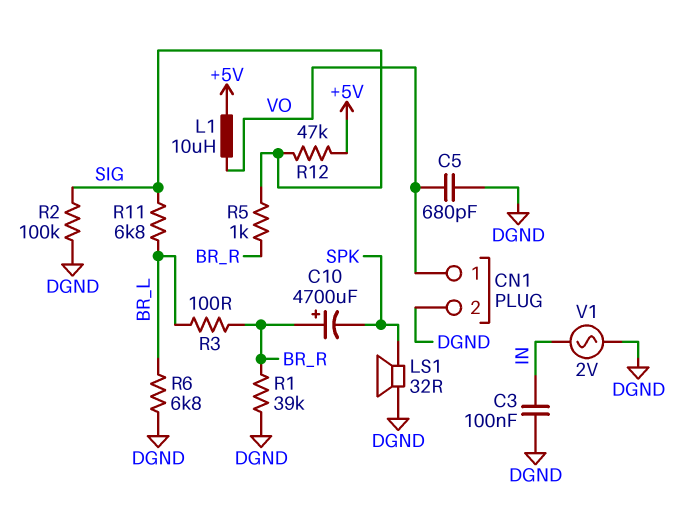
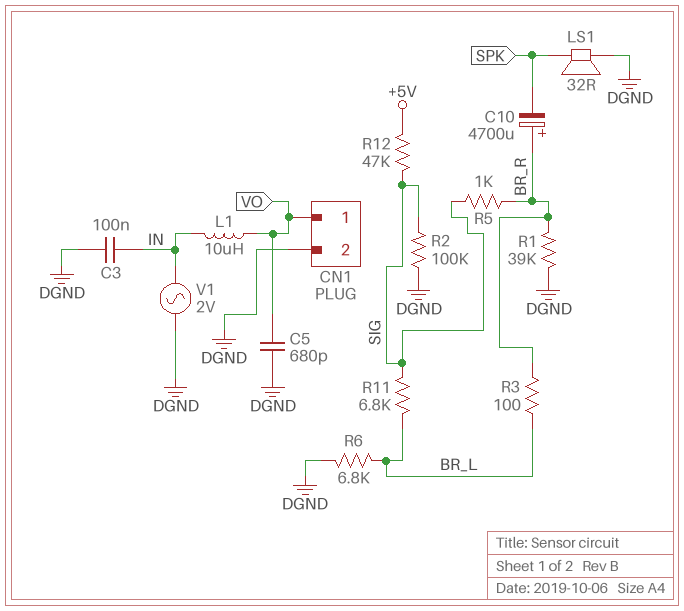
L1: 10uH (+5V, VO) -> 10uH (IN, VO)

